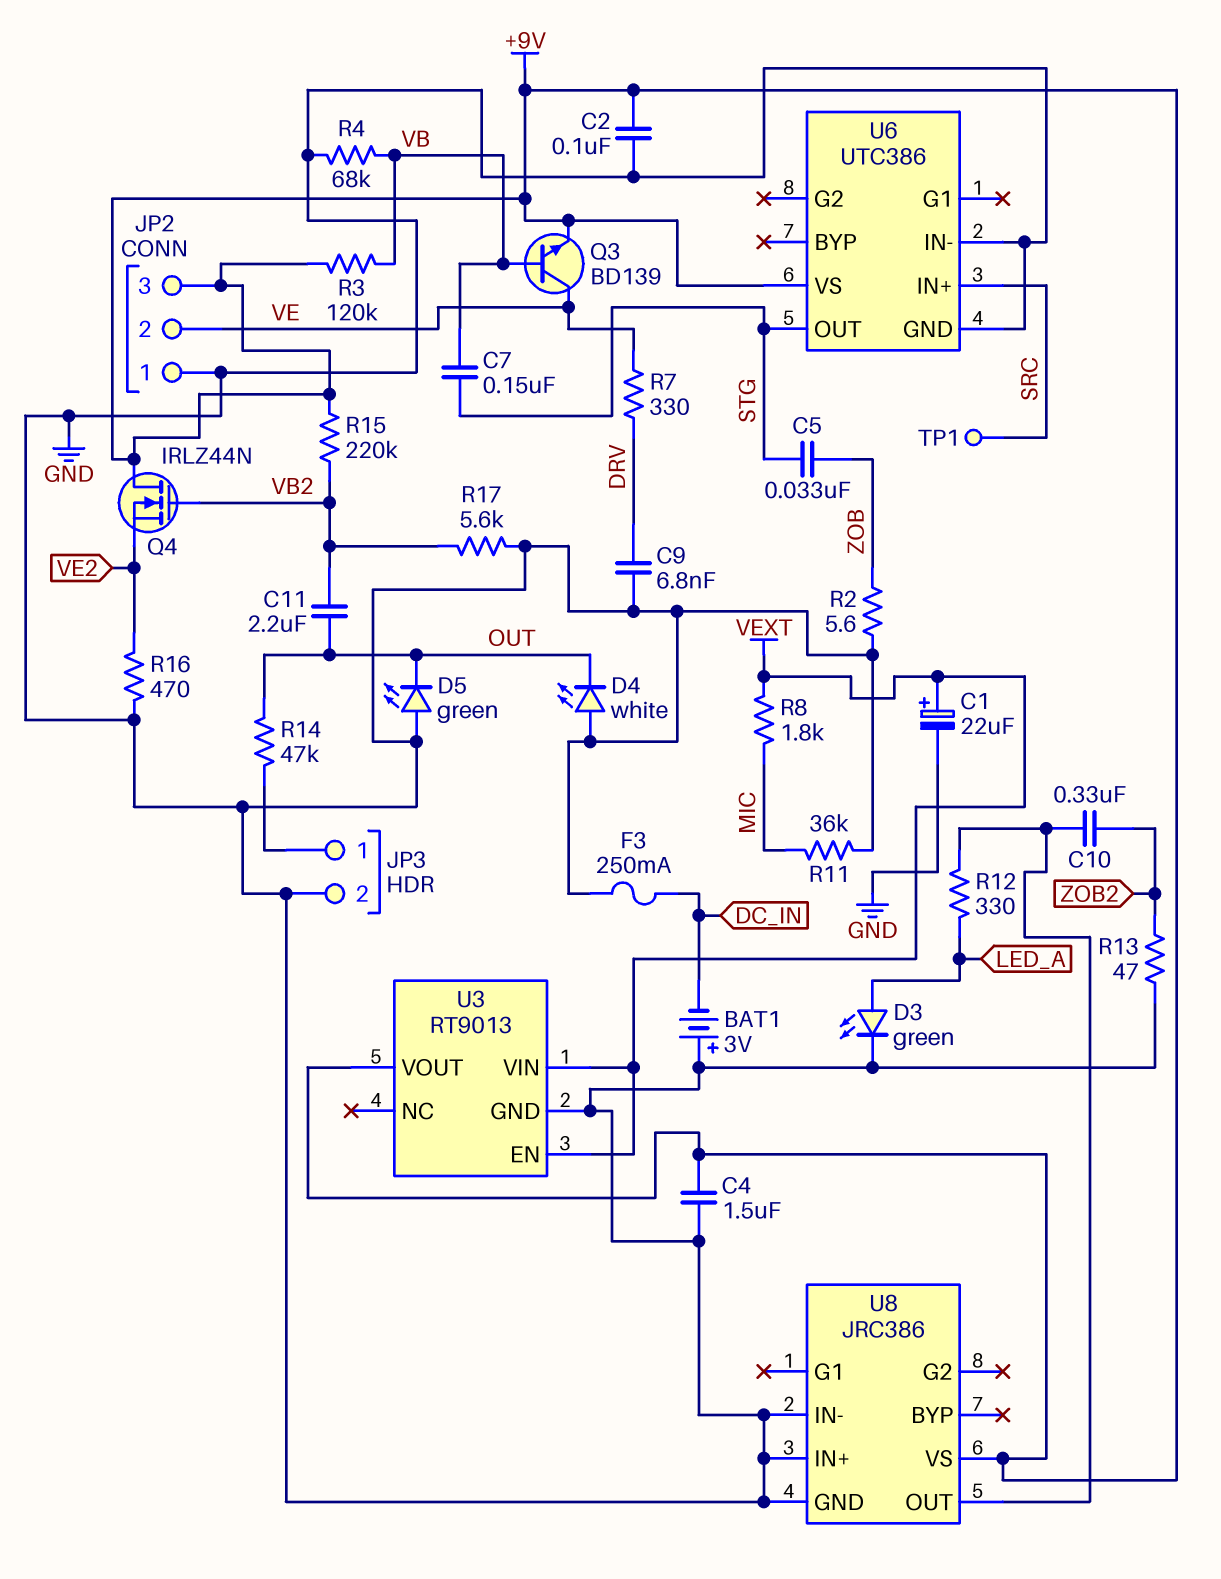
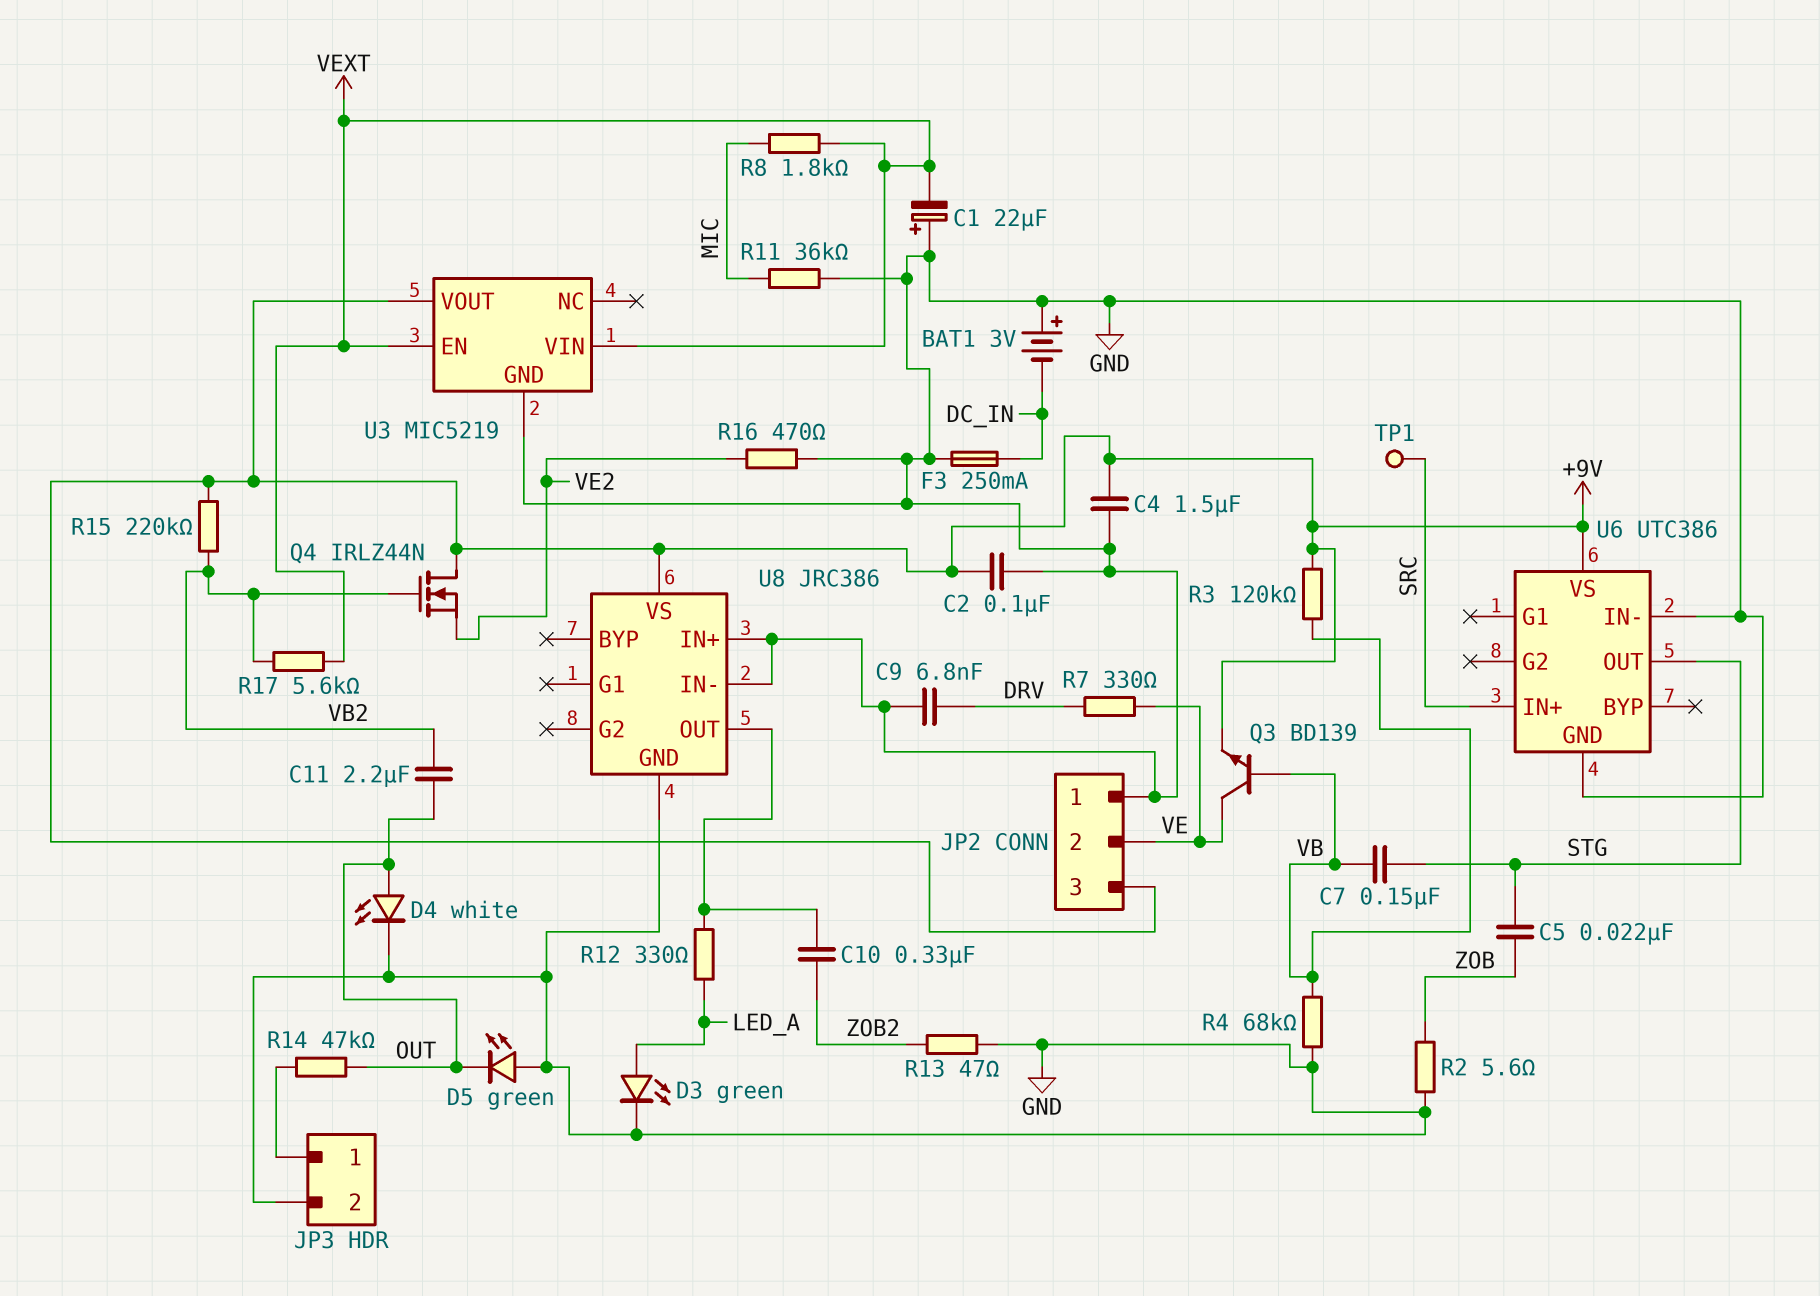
C1: 22uF (plus VEXT, minus GND) -> 22uF (plus GND, minus VEXT)
C5: 33nF (STG, ZOB) -> 22nF (STG, ZOB)
D4: LED white (A GND, K OUT) -> LED white (A OUT, K GND)
R17: 5.6k (GND, VB2) -> 5.6k (VB2, VEXT)
U3: RT9013 -> MIC5219

